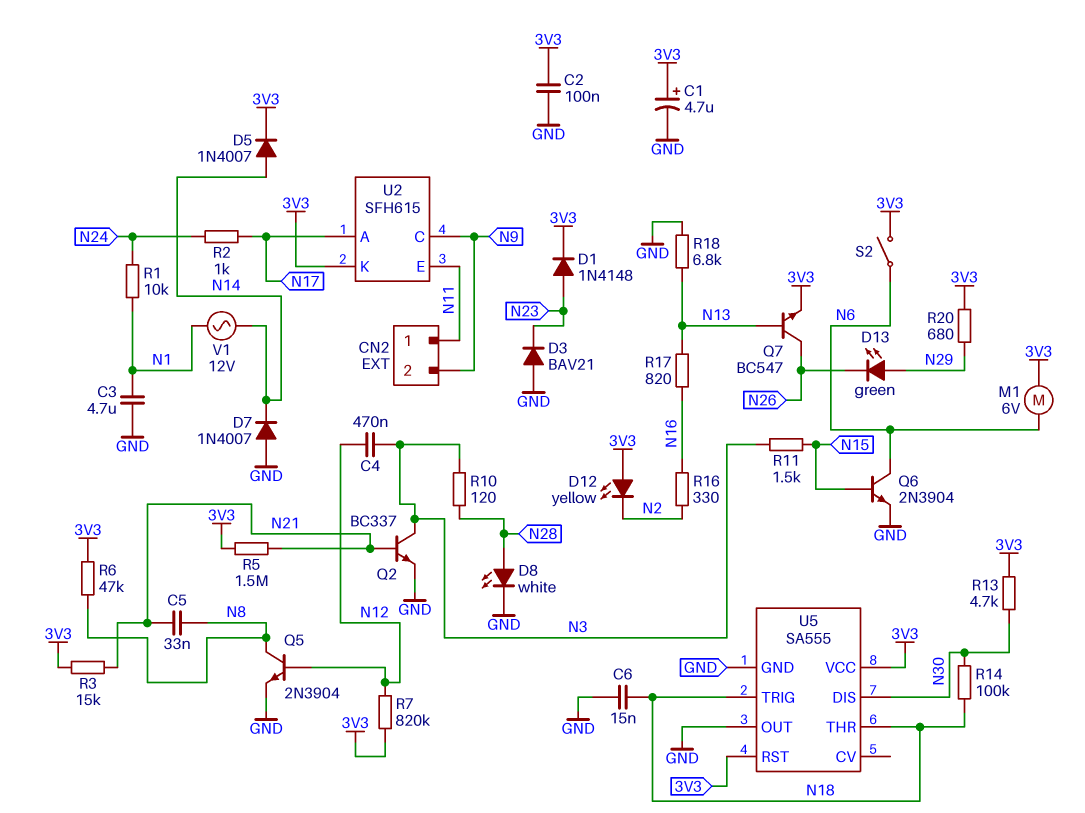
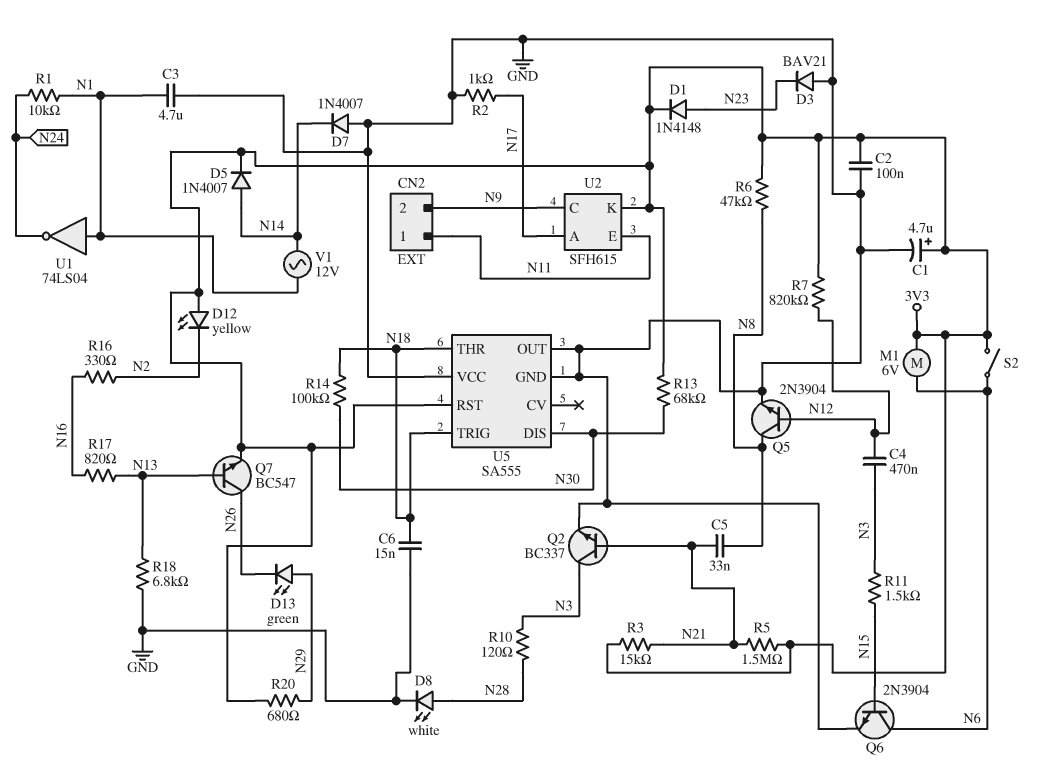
R2: 1k (N17, N24) -> 1k (GND, N17)
R13: 4.7k (3V3, N30) -> 68k (3V3, N30)
U1: none -> NOT 74LS04 (in N1, out N24)
U5 pin VCC: 3V3 -> GND

